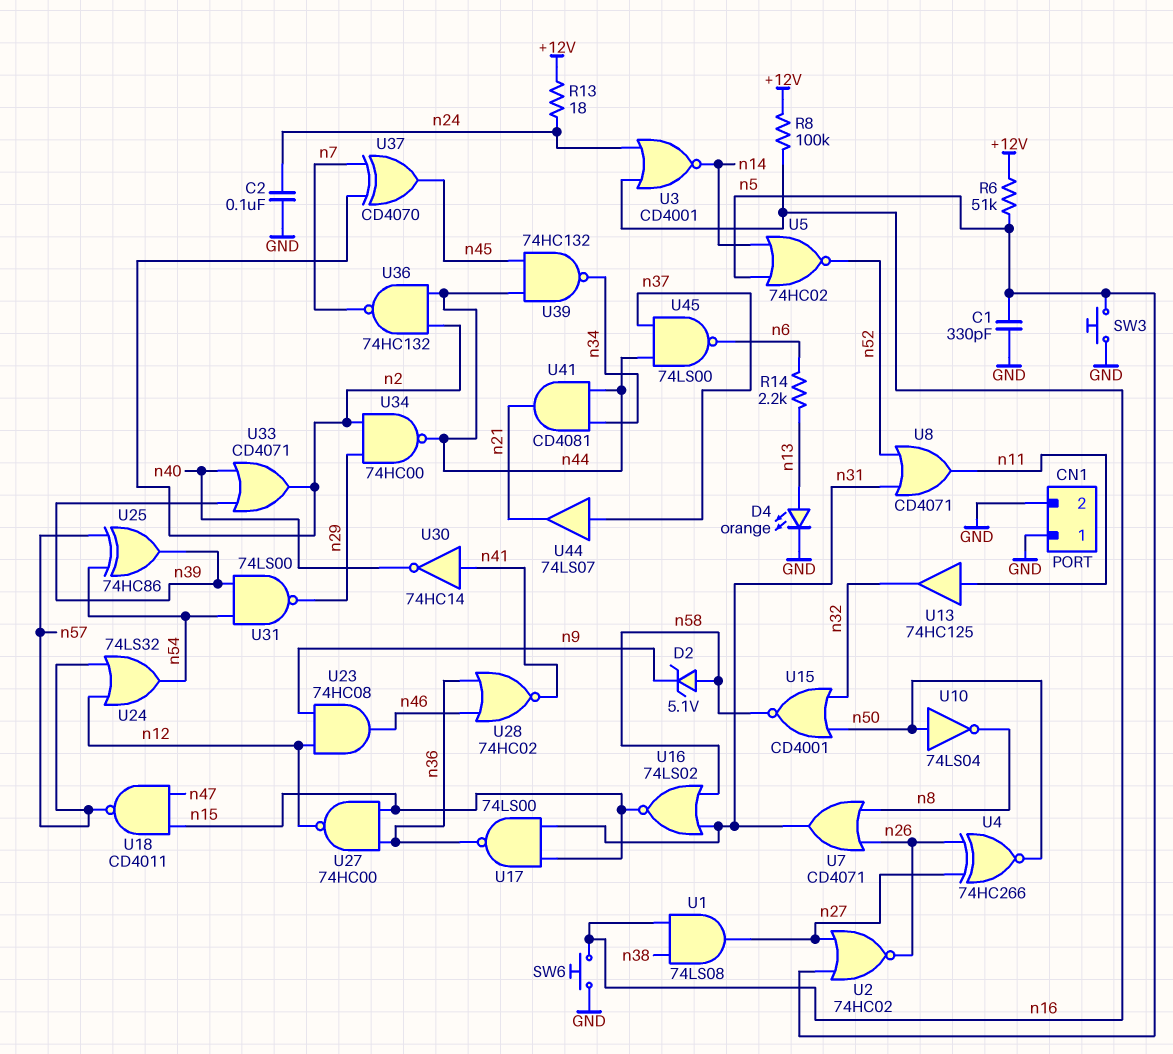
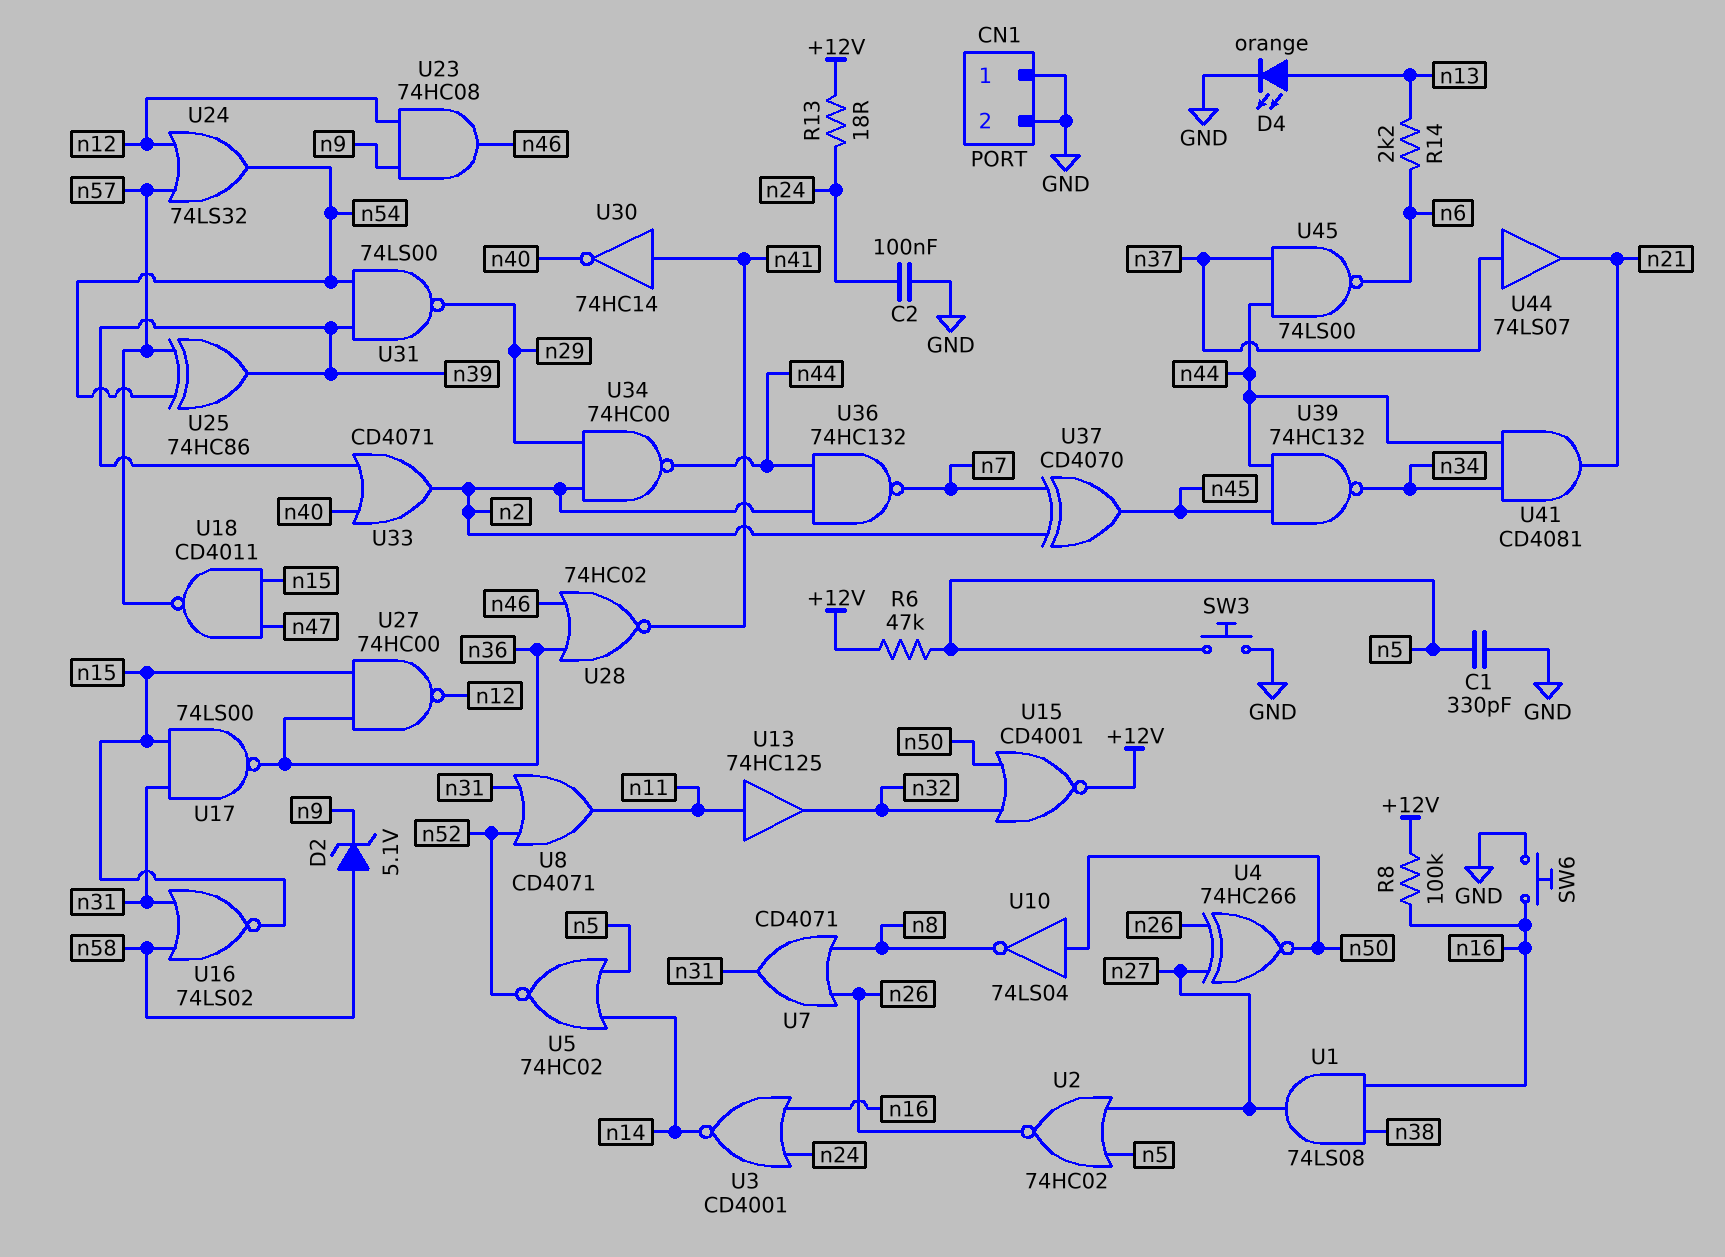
R6: 51k (+12V, n5) -> 47k (+12V, n5)
U15: NOR CD4001 (in n32, in n50, out n58) -> NOR CD4001 (in n32, in n50, out +12V)

